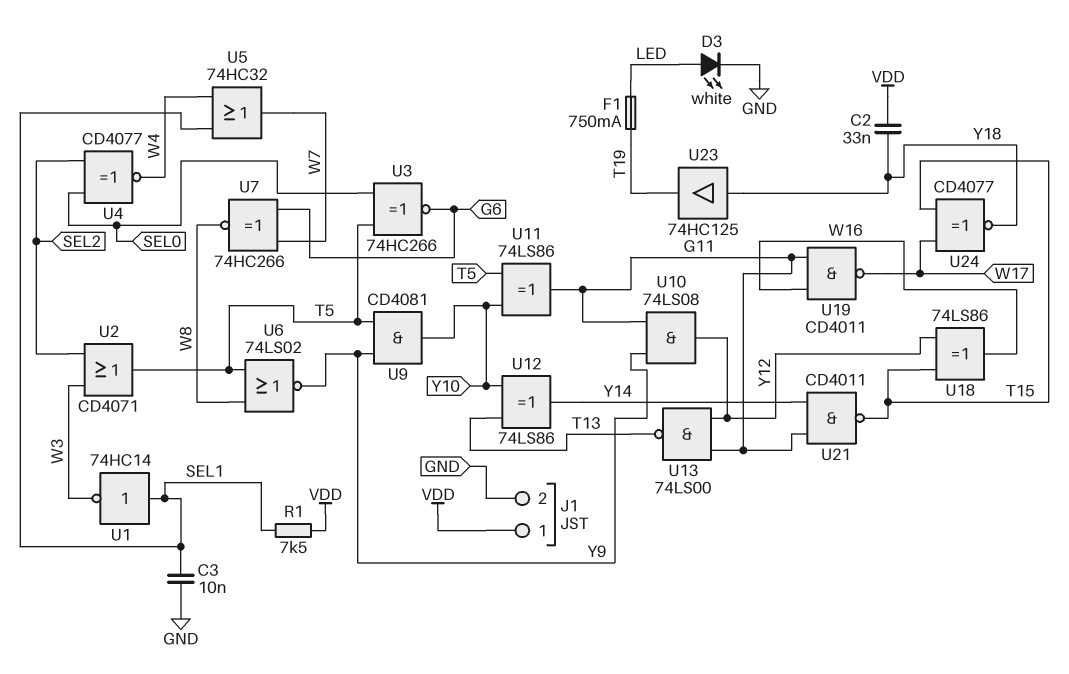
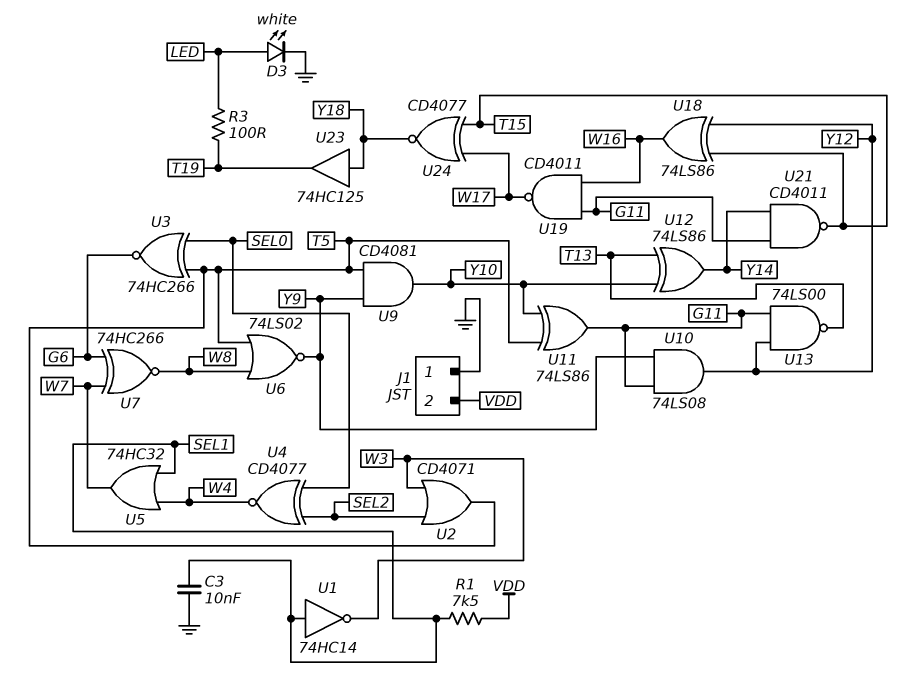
C2: 33nF (VDD, Y18) -> none
F1: 750mA (LED, T19) -> none
J1 pin 1: VDD -> GND
J1 pin 2: GND -> VDD
R3: none -> 100 (LED, T19)

